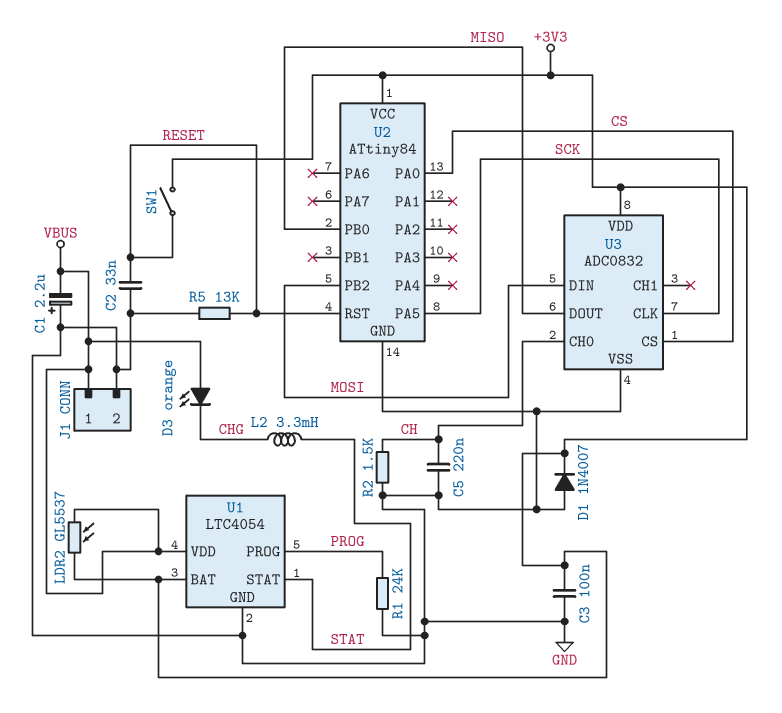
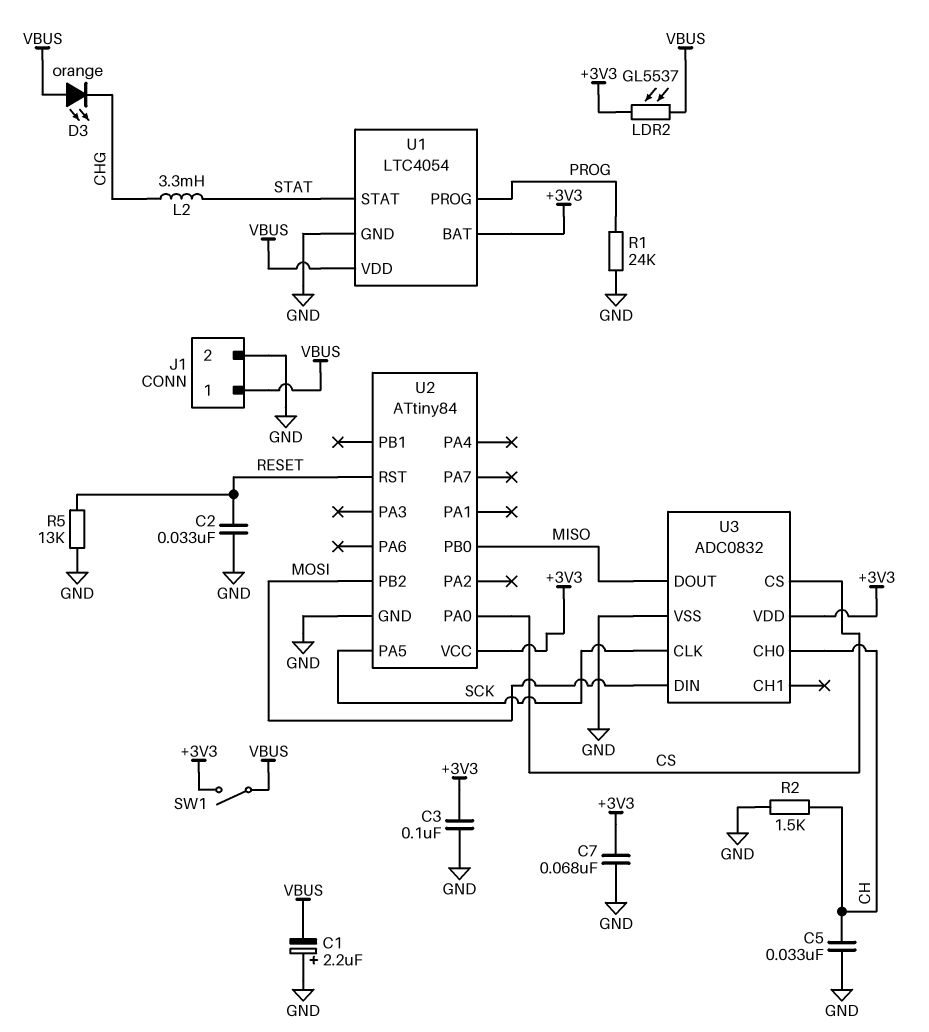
C5: 220nF (CH, GND) -> 33nF (CH, GND)
C7: none -> 68nF (+3V3, GND)
D1: diode 1N4007 (A GND, K +3V3) -> none
SW1: switch (+3V3, RESET) -> switch (+3V3, VBUS)

